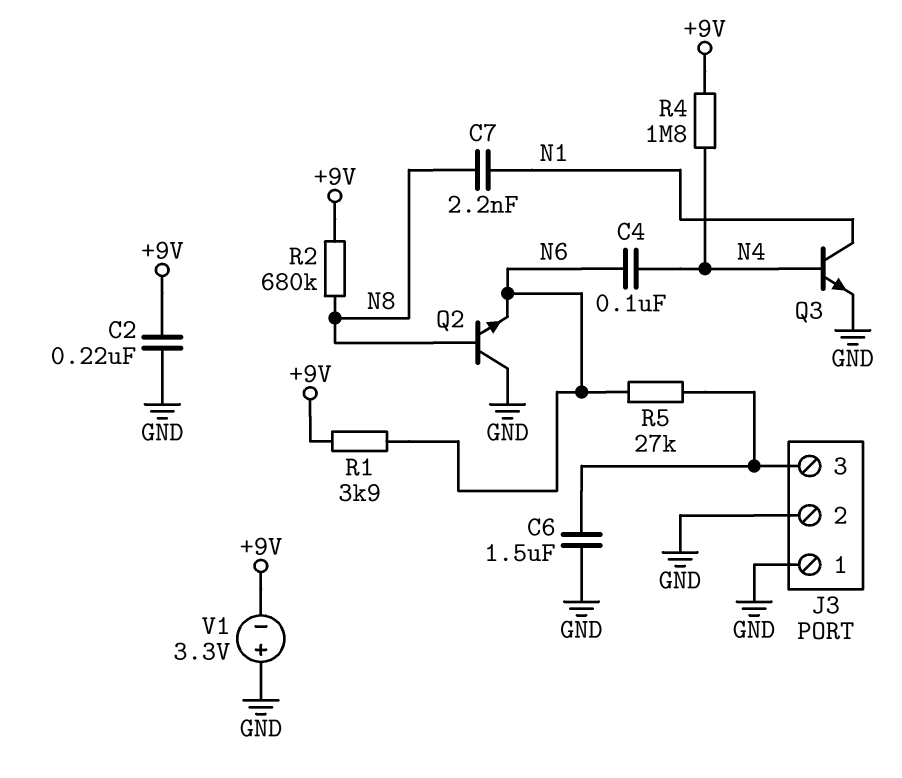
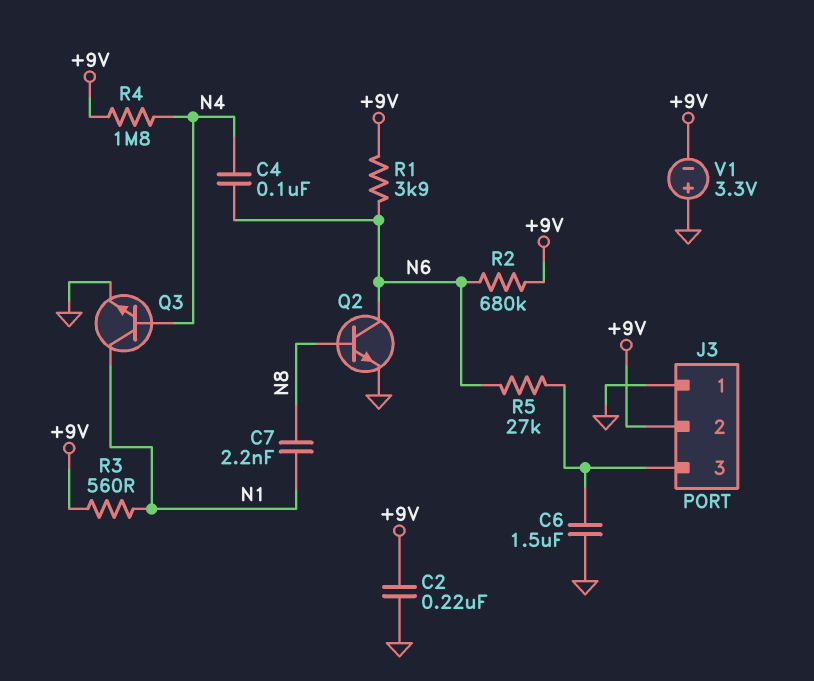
J3 pin 2: GND -> +9V
Q2: NPN (B N8, C GND, E N6) -> NPN (B N8, C N6, E GND)
R2: 680k (+9V, N8) -> 680k (+9V, N6)
R3: none -> 560 (+9V, N1)

